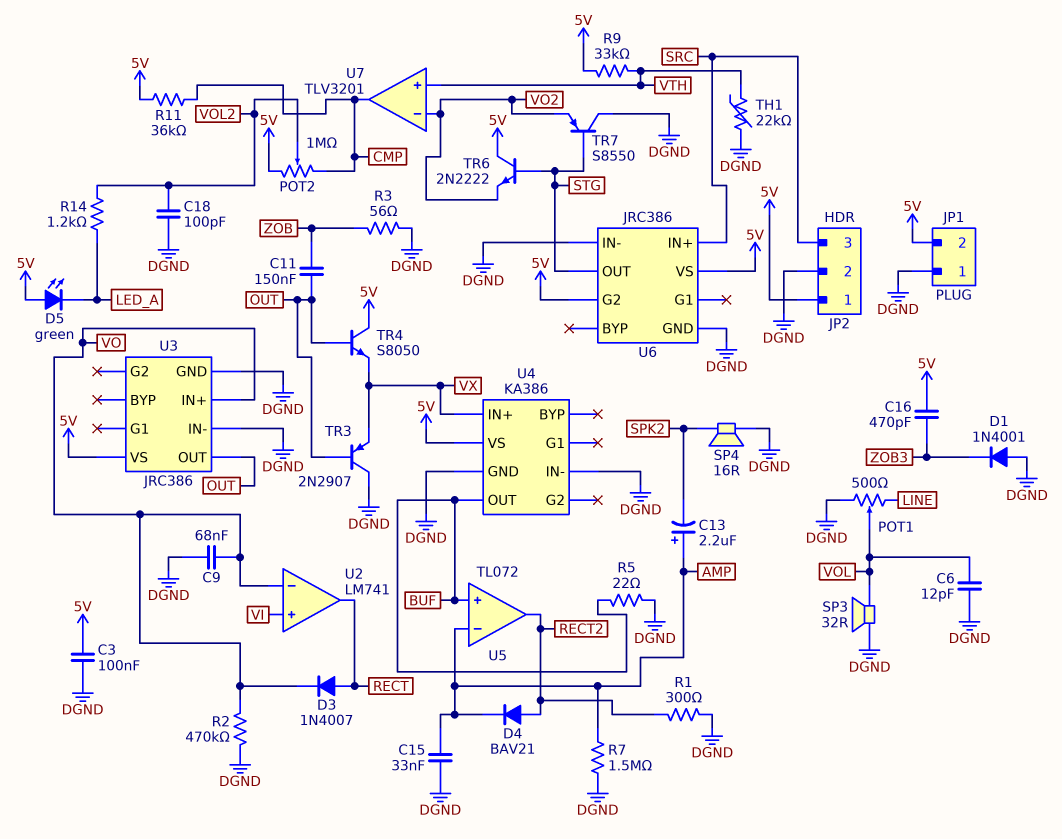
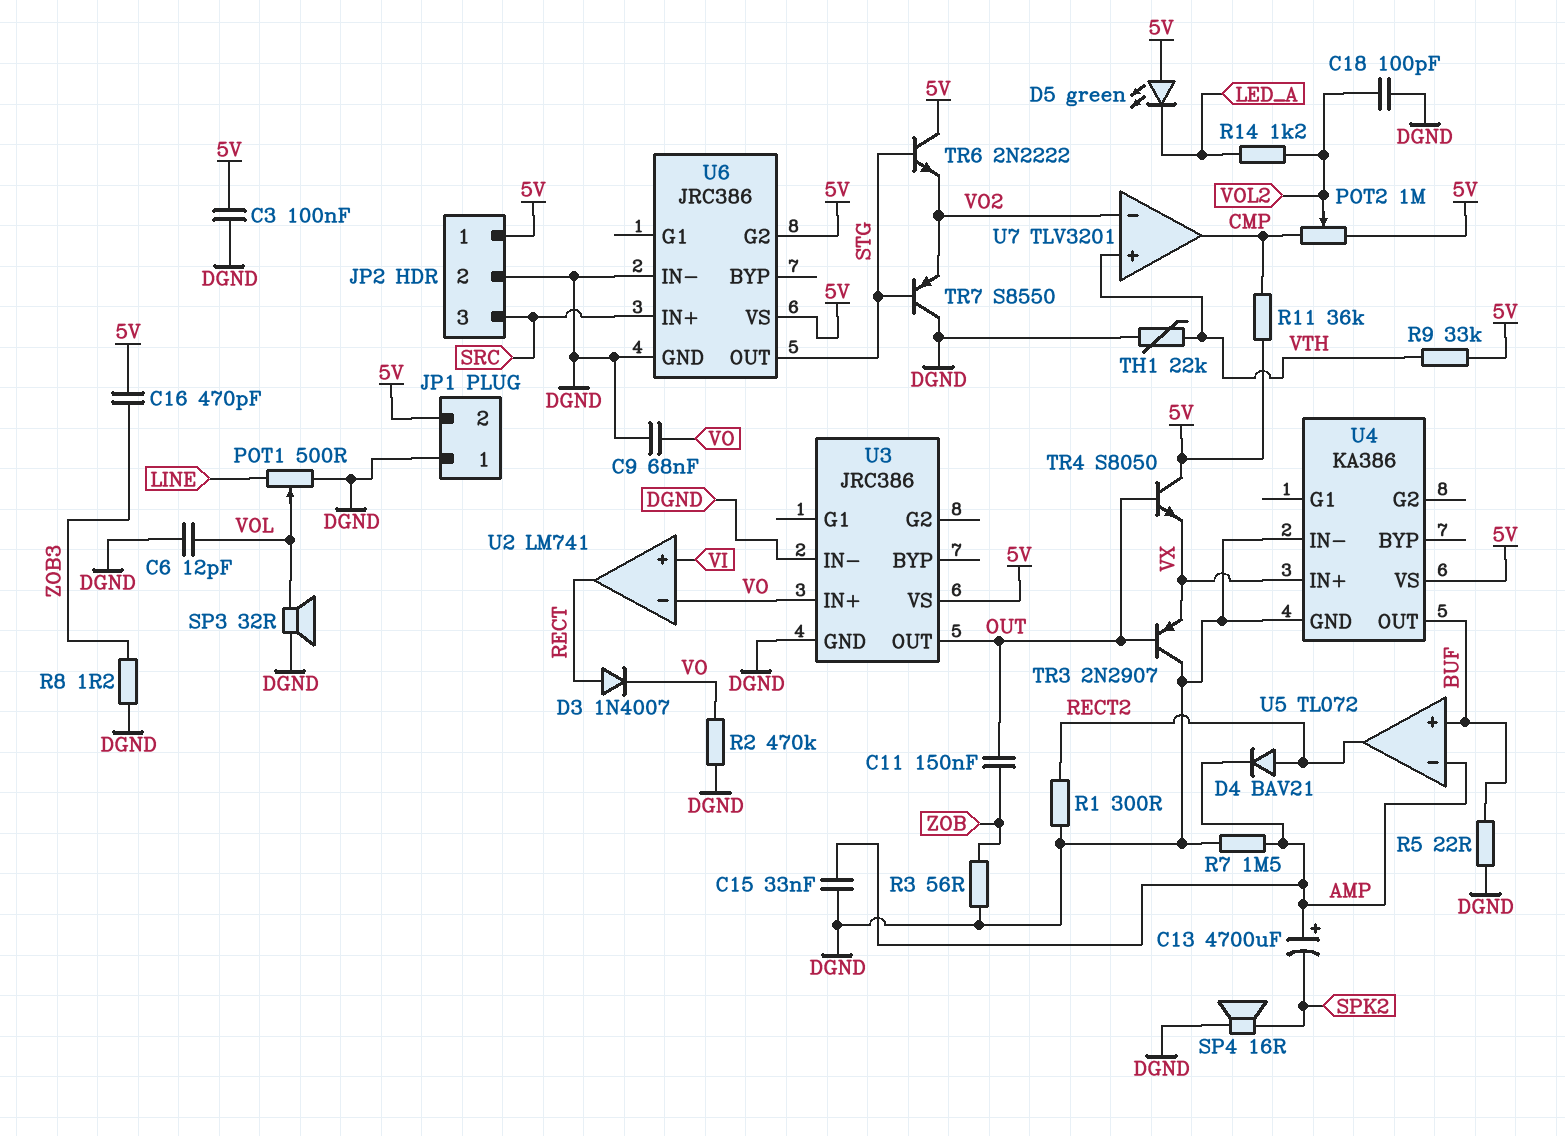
C13: 2.2uF (plus AMP, minus SPK2) -> 4700uF (plus AMP, minus SPK2)
D1: diode 1N4001 (A DGND, K ZOB3) -> none
R8: none -> 1.2 (DGND, ZOB3)

